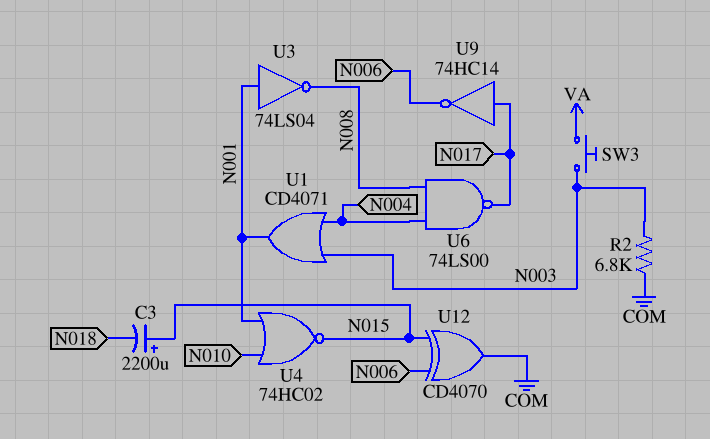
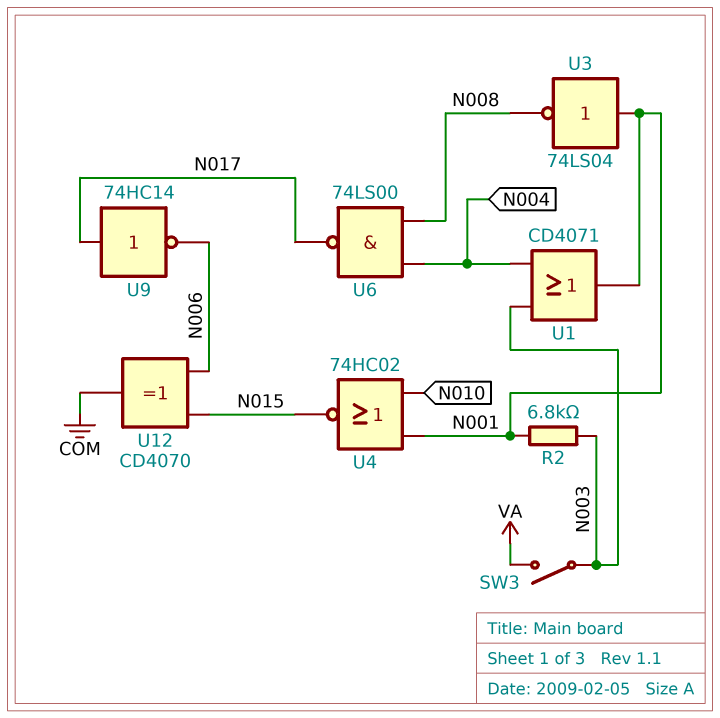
C3: 2200uF (plus N015, minus N018) -> none
R2: 6.8k (COM, N003) -> 6.8k (N001, N003)
SW3: button (N003, VA) -> switch (N003, VA)

